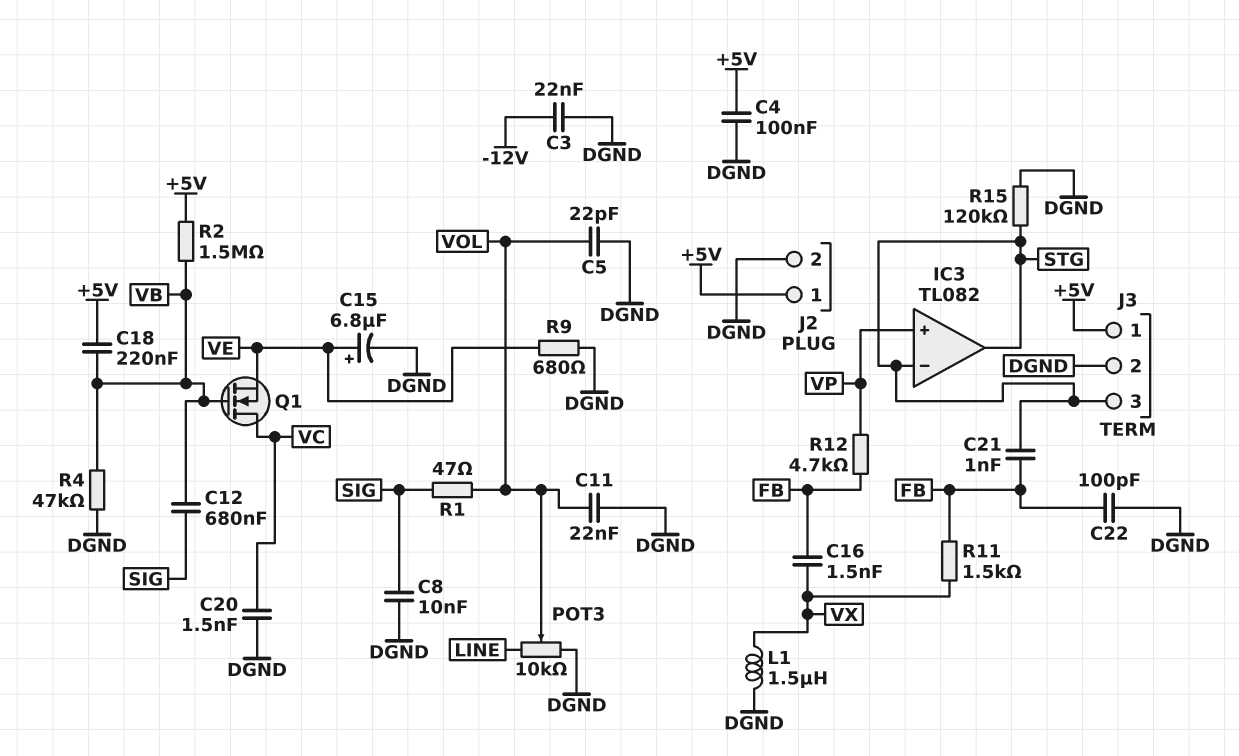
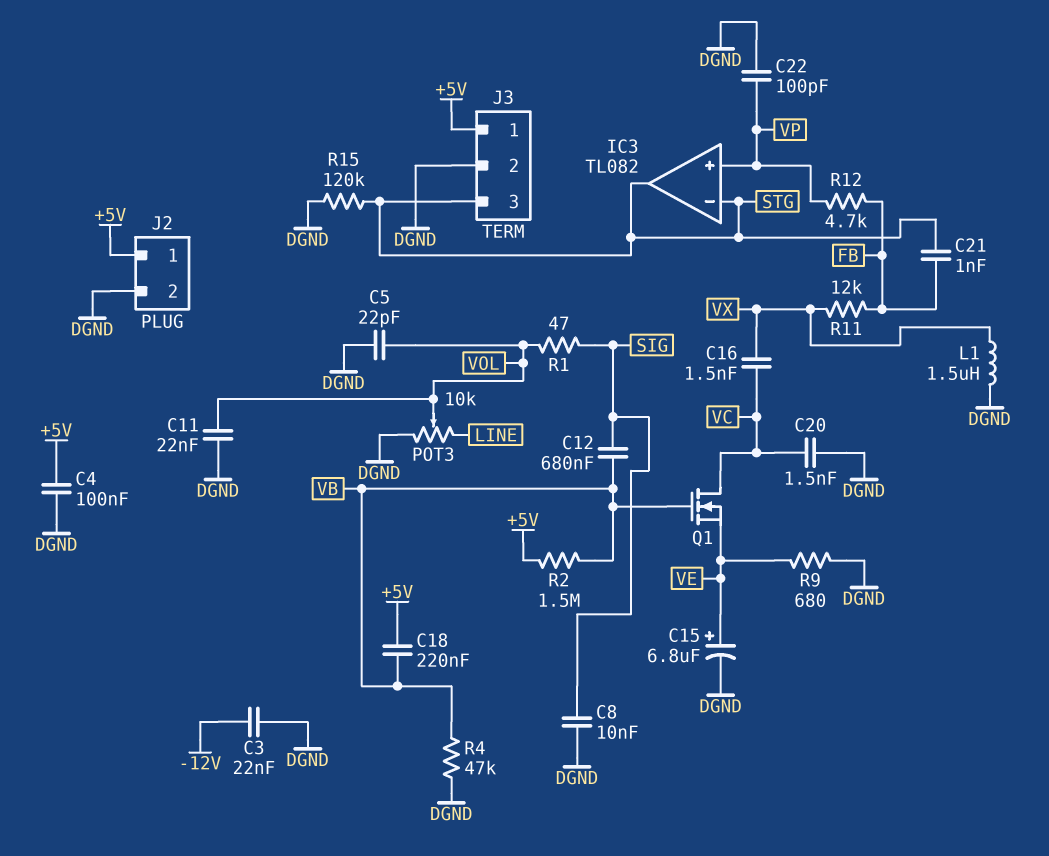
C16: 1.5nF (FB, VX) -> 1.5nF (VC, VX)
C22: 100pF (DGND, FB) -> 100pF (DGND, VP)
R11: 1.5k (FB, VX) -> 12k (FB, VX)

